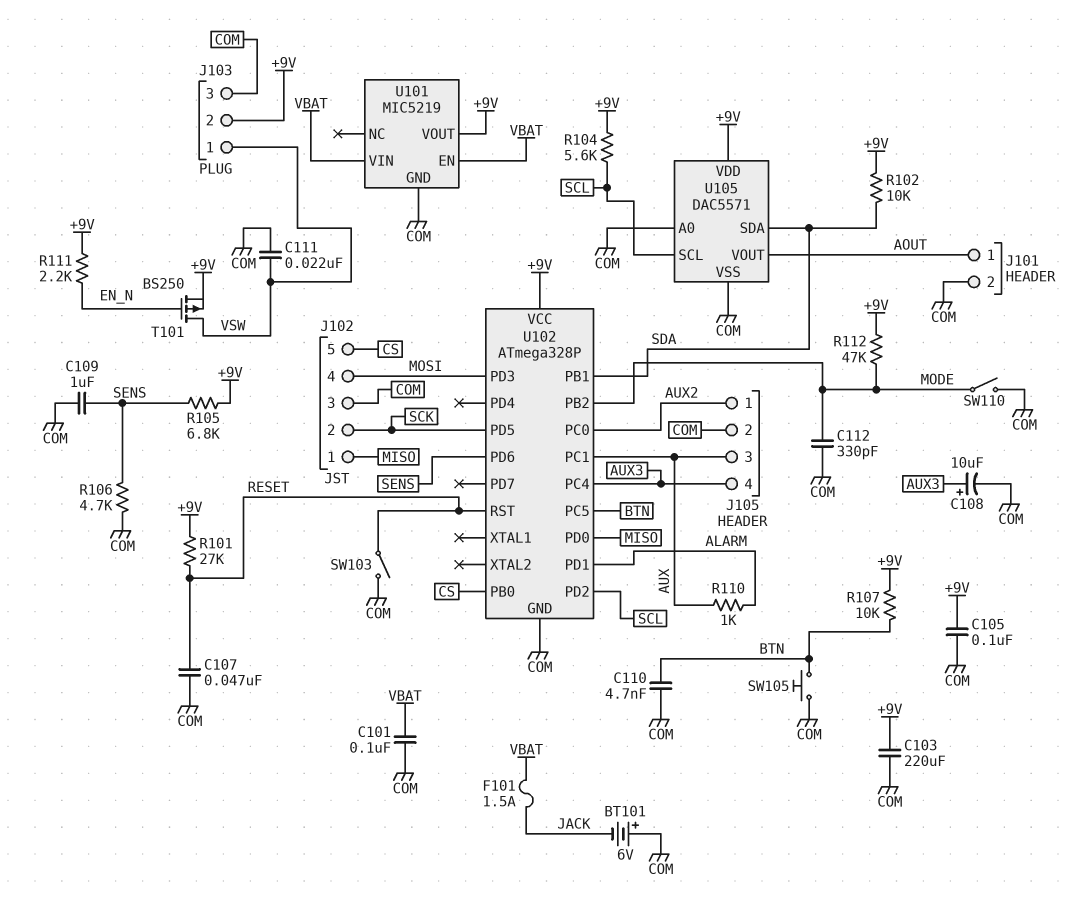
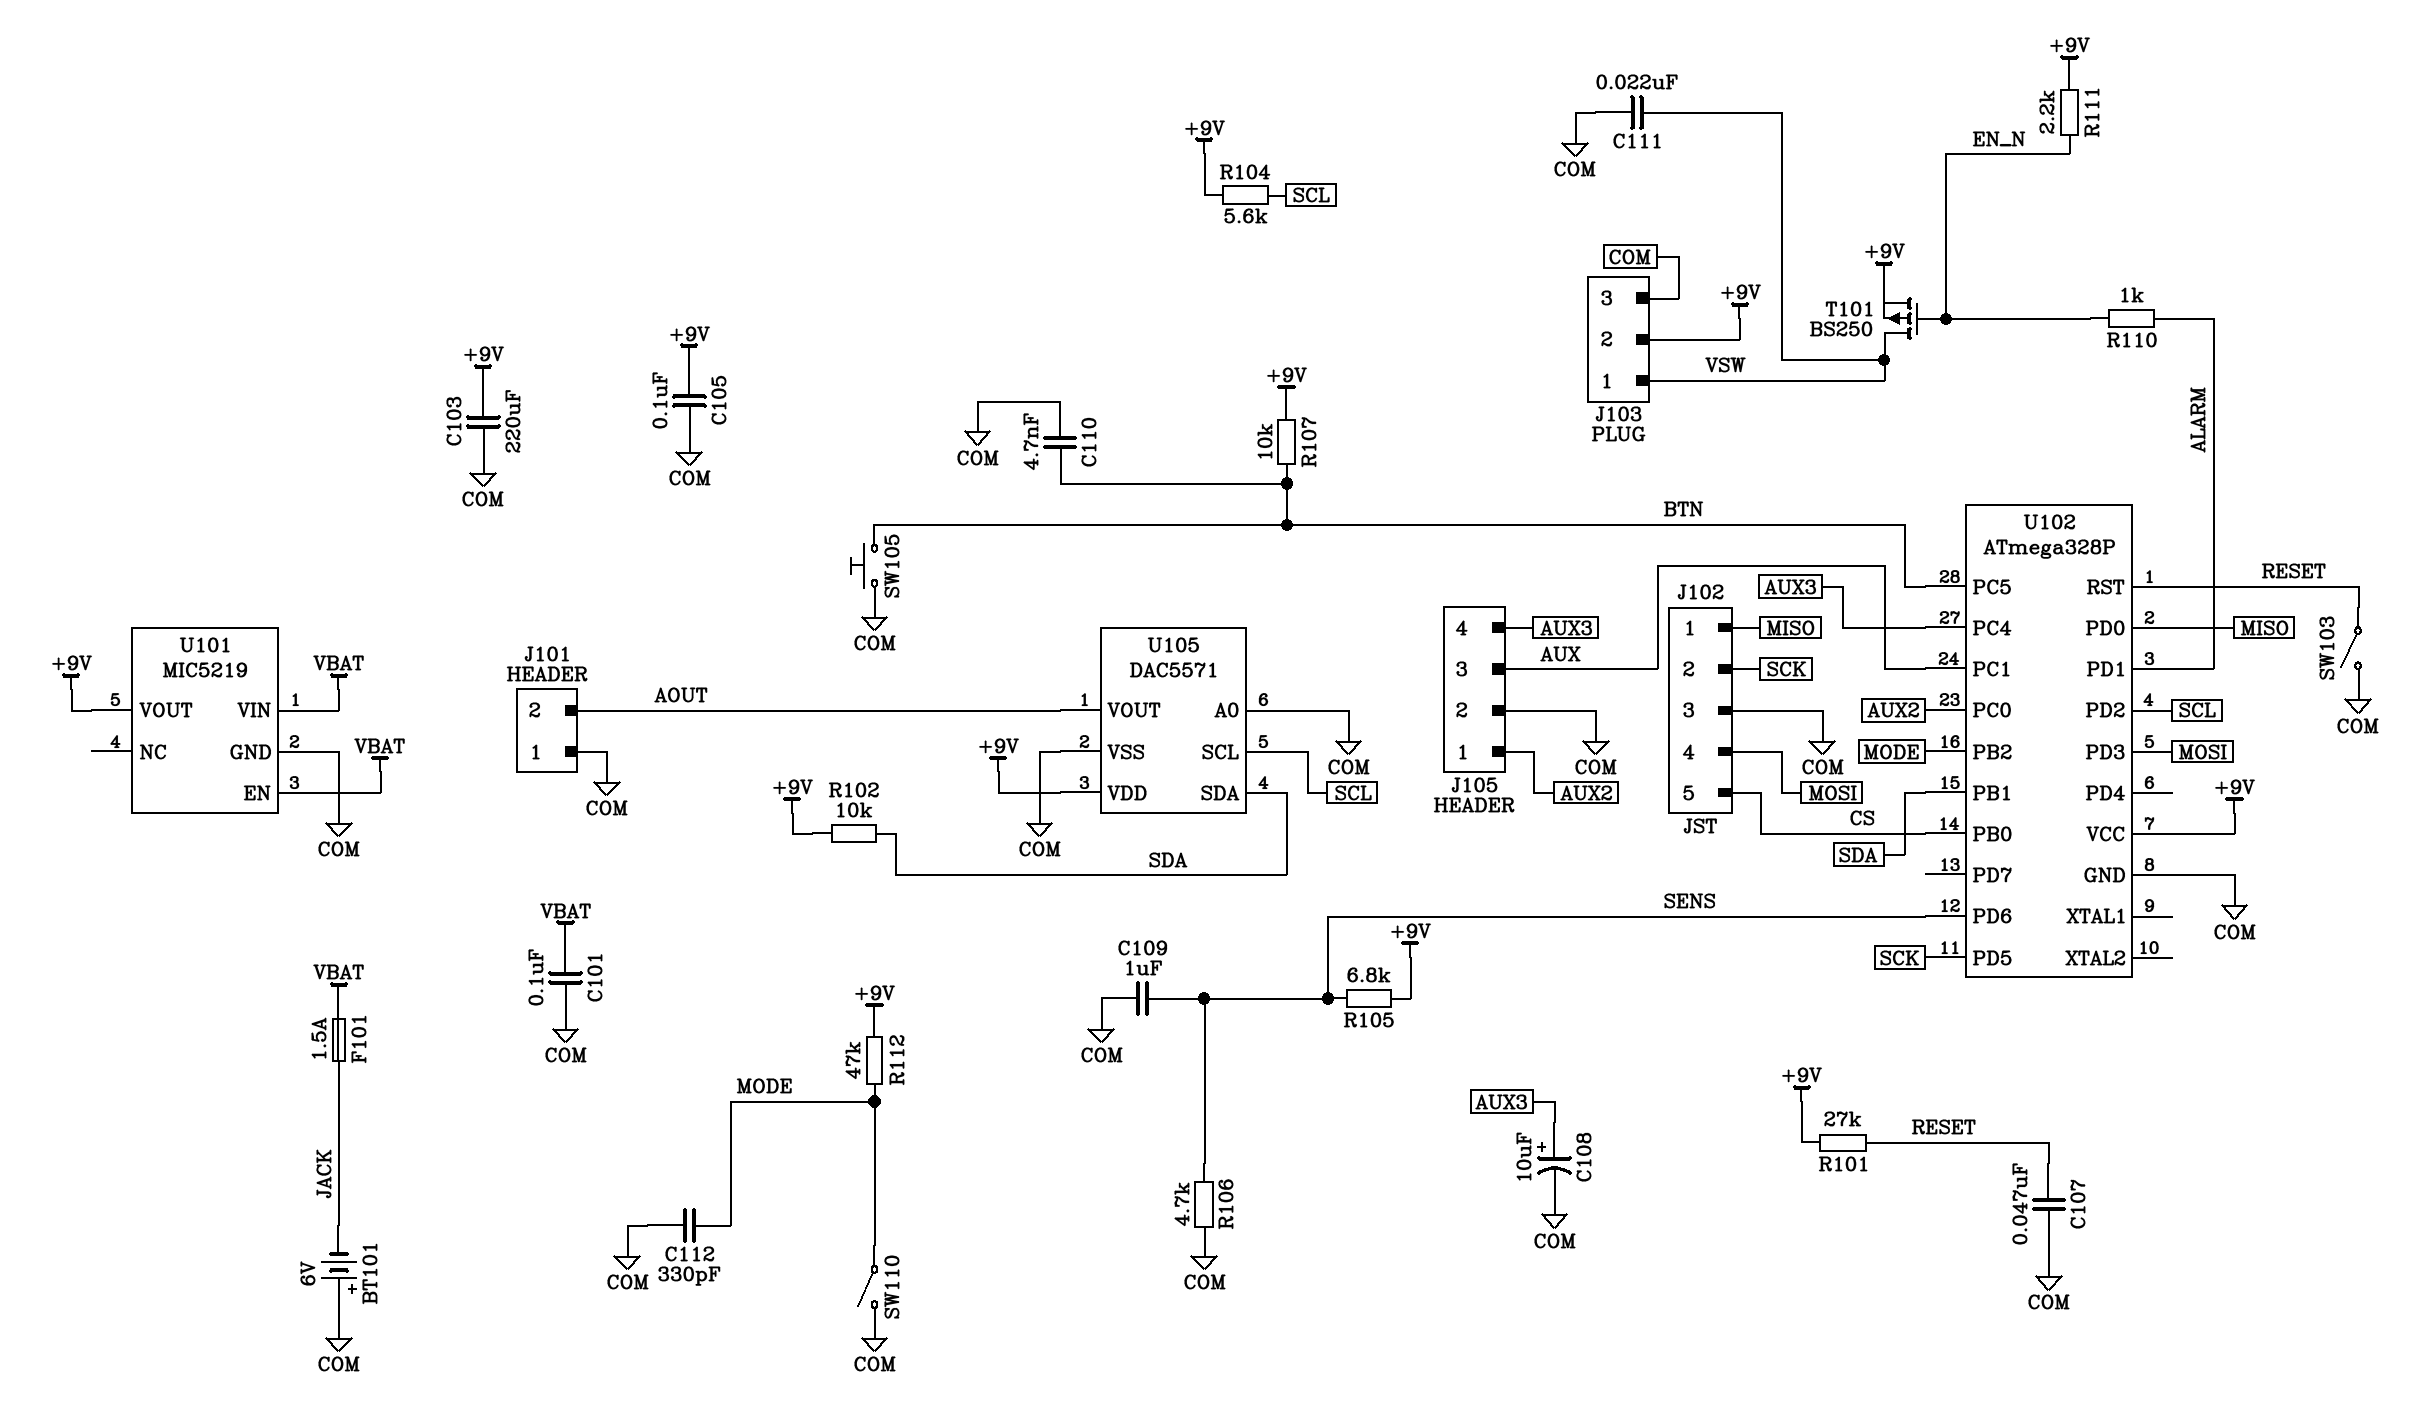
J101 pin 1: AOUT -> COM
J101 pin 2: COM -> AOUT
R110: 1k (ALARM, AUX) -> 1k (ALARM, EN_N)

